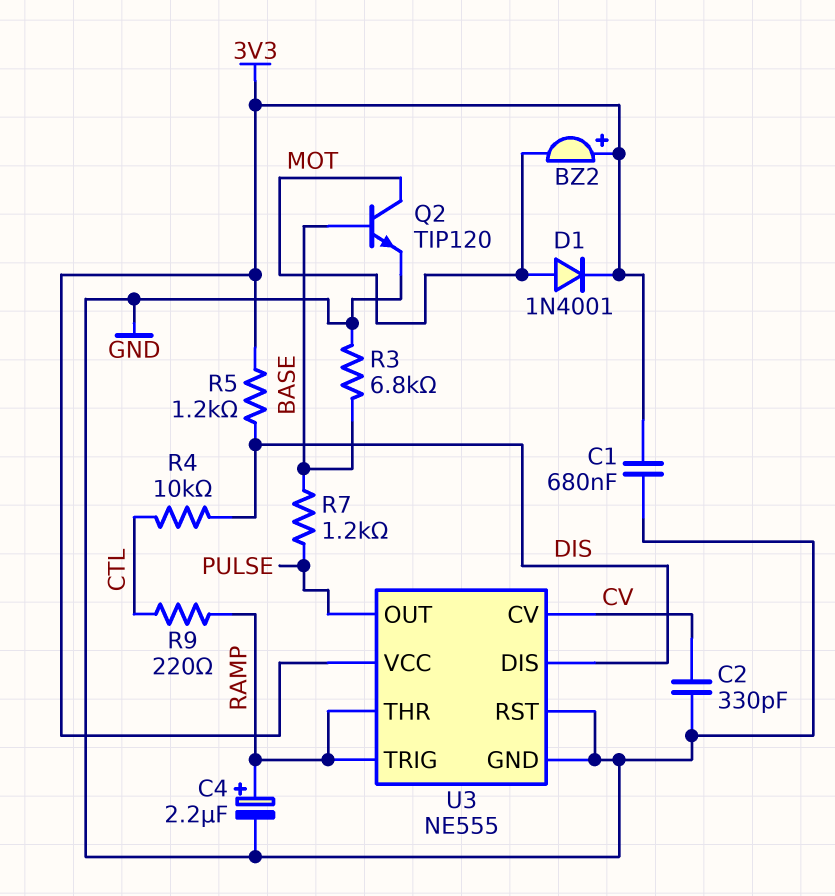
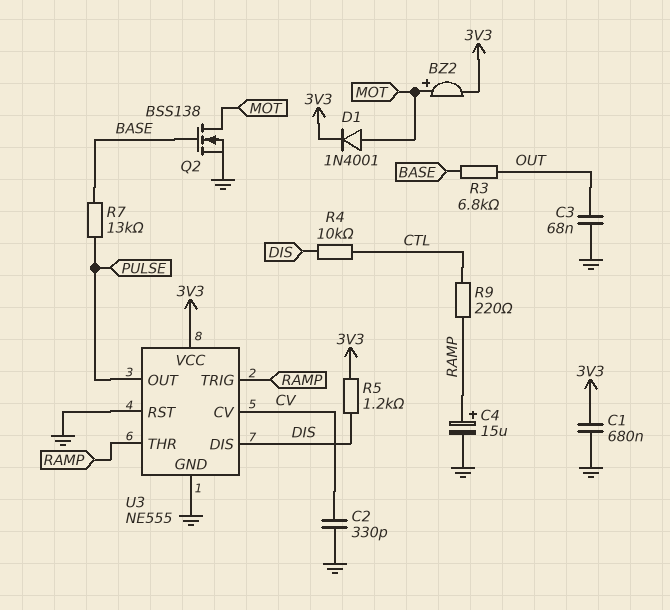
BZ2: buzzer (plus 3V3, minus MOT) -> buzzer (plus MOT, minus 3V3)
C3: none -> 68nF (GND, OUT)
C4: 2.2uF (plus RAMP, minus GND) -> 15uF (plus RAMP, minus GND)
Q2: NPN TIP120 (B BASE, C MOT, E GND) -> NMOS BSS138 (G BASE, D MOT, S GND)
R3: 6.8k (BASE, GND) -> 6.8k (BASE, OUT)
R7: 1.2k (BASE, PULSE) -> 13k (BASE, PULSE)

